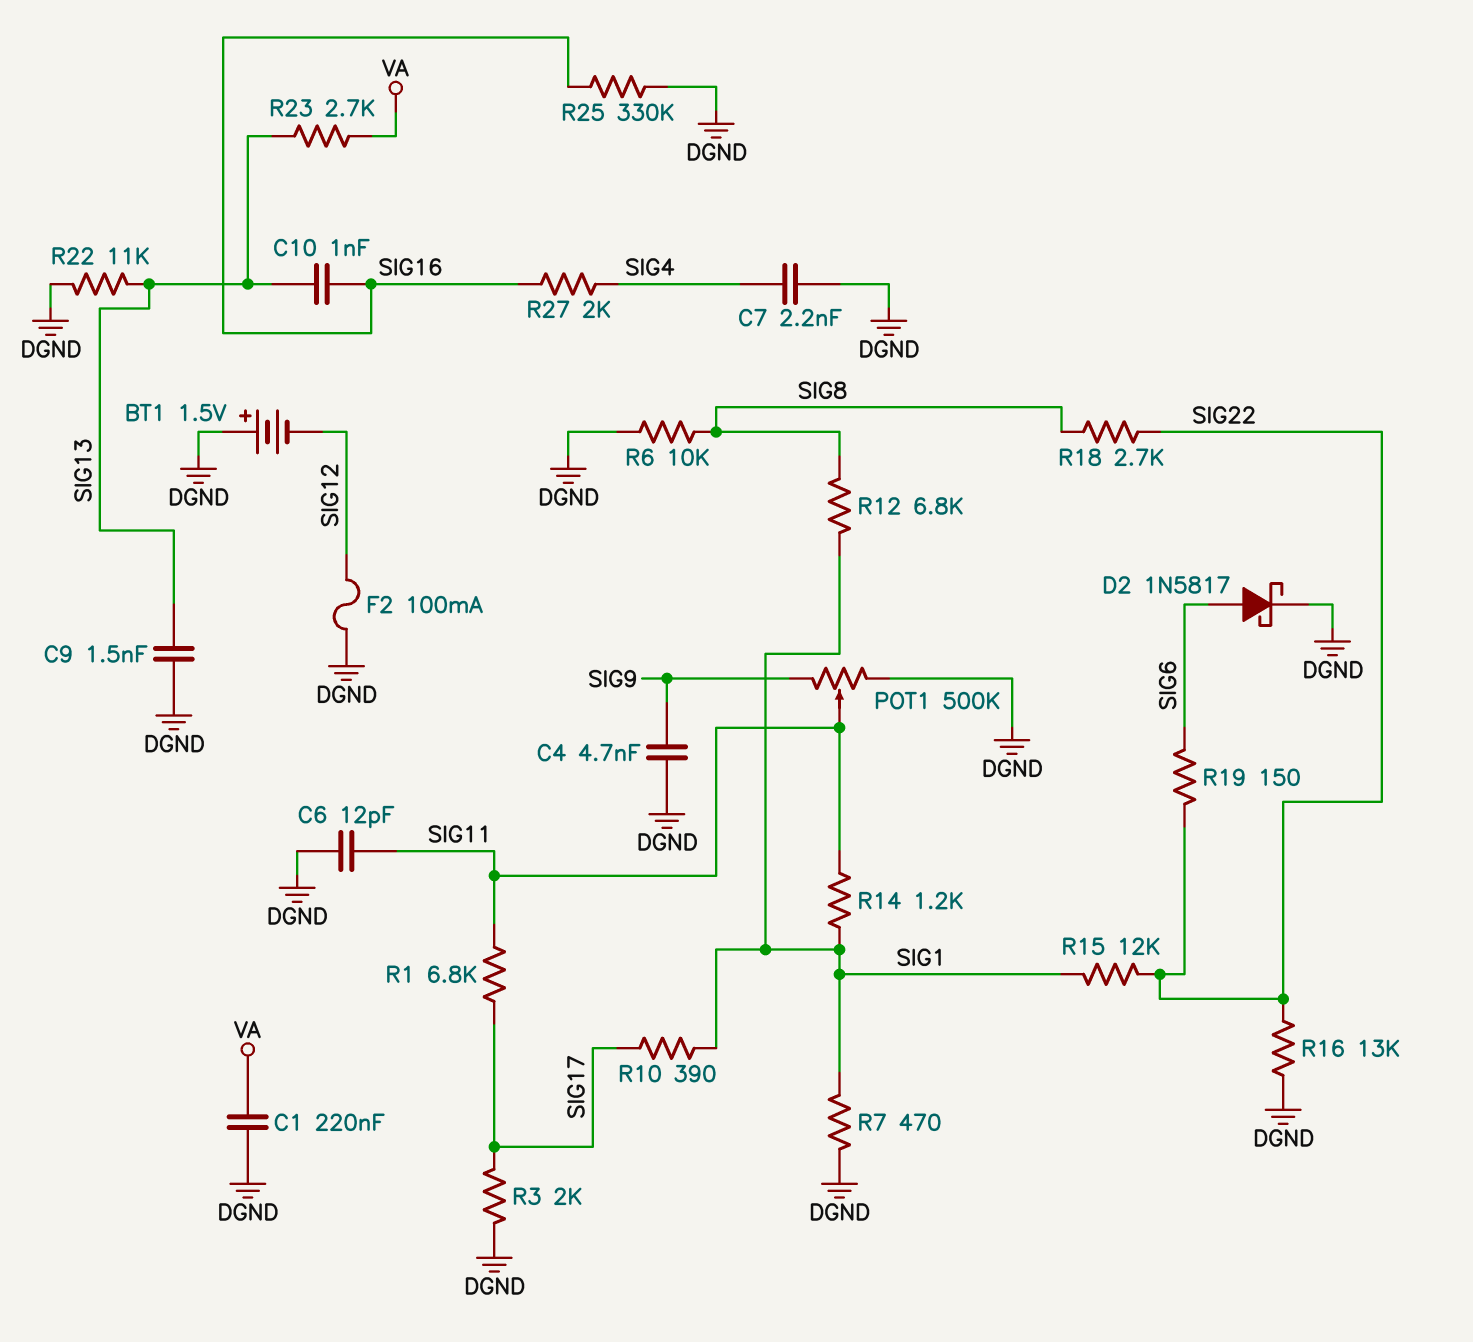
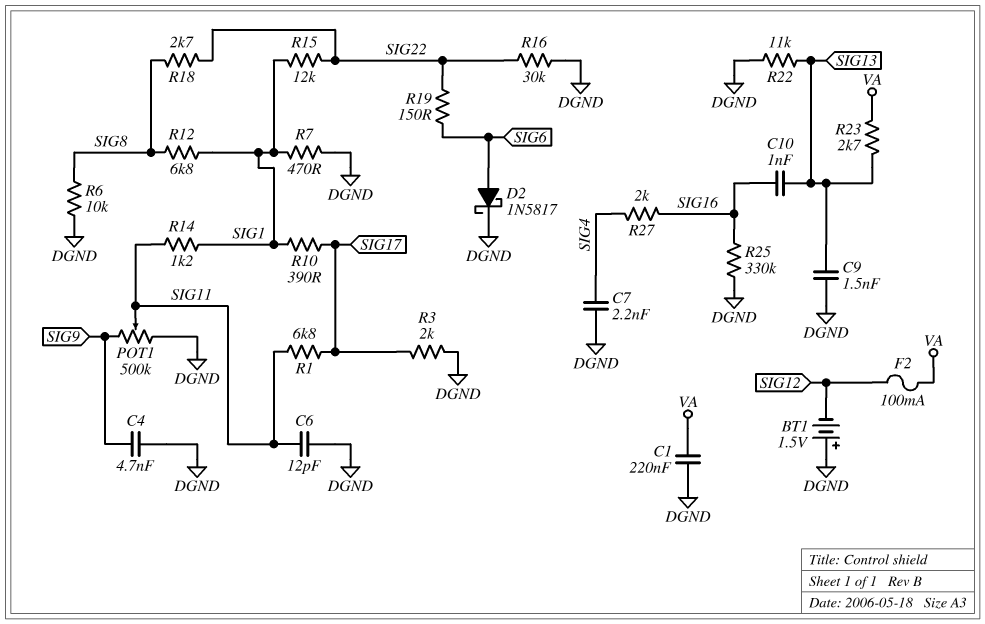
F2: 100mA (DGND, SIG12) -> 100mA (SIG12, VA)
R16: 13k (DGND, SIG22) -> 30k (DGND, SIG22)

